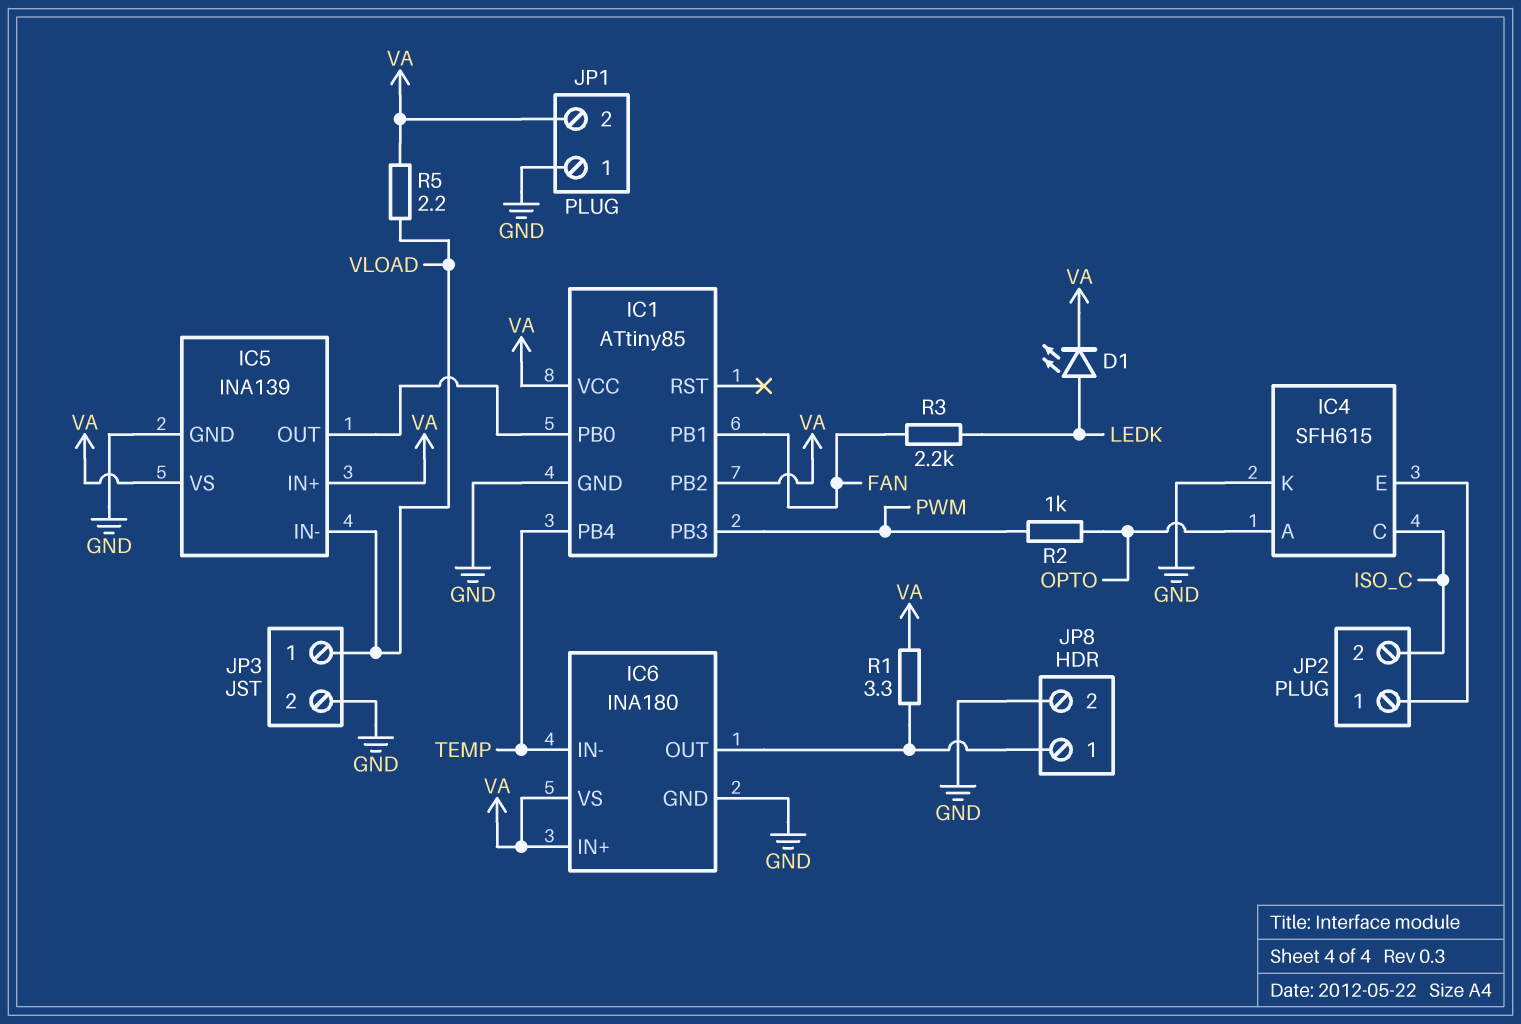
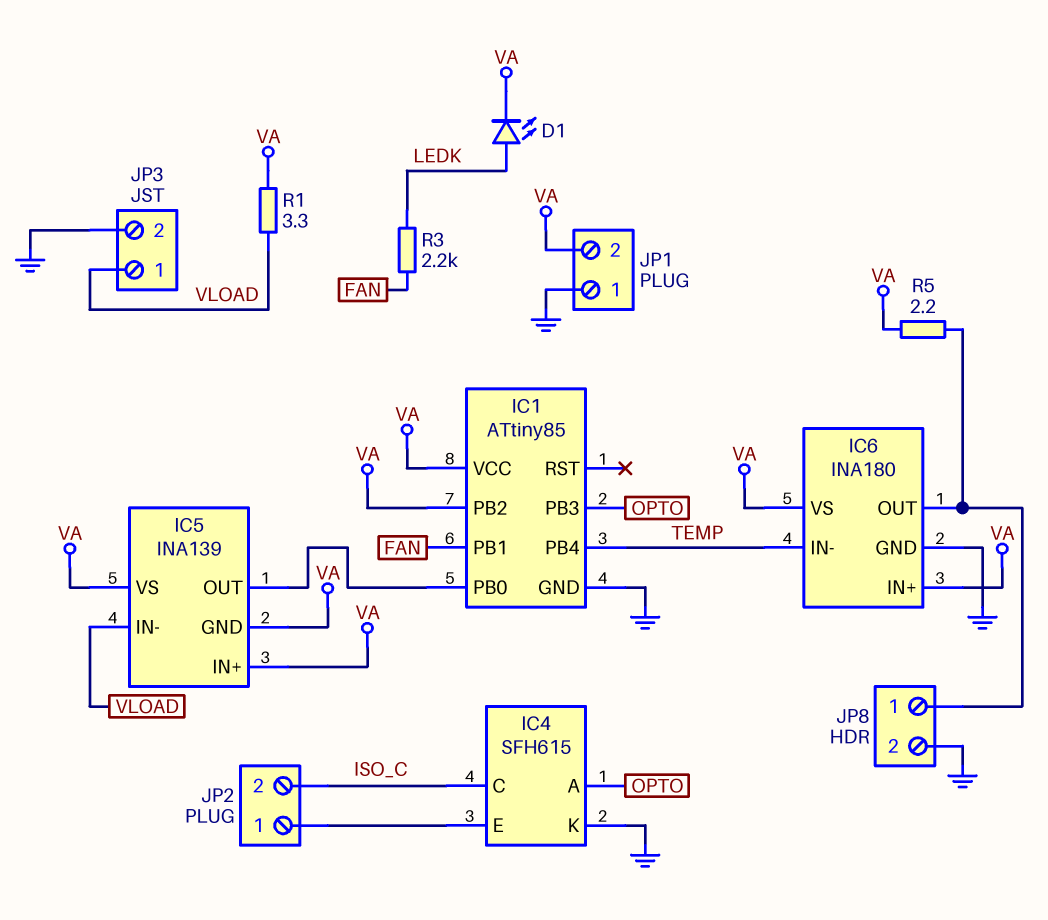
IC1 pin PB3: PWM -> OPTO
IC5 pin GND: GND -> VA
R1: 3.3 (IC6/OUT, VA) -> 3.3 (VA, VLOAD)
R2: 1k (OPTO, PWM) -> none
R5: 2.2 (VA, VLOAD) -> 2.2 (IC6/OUT, VA)

